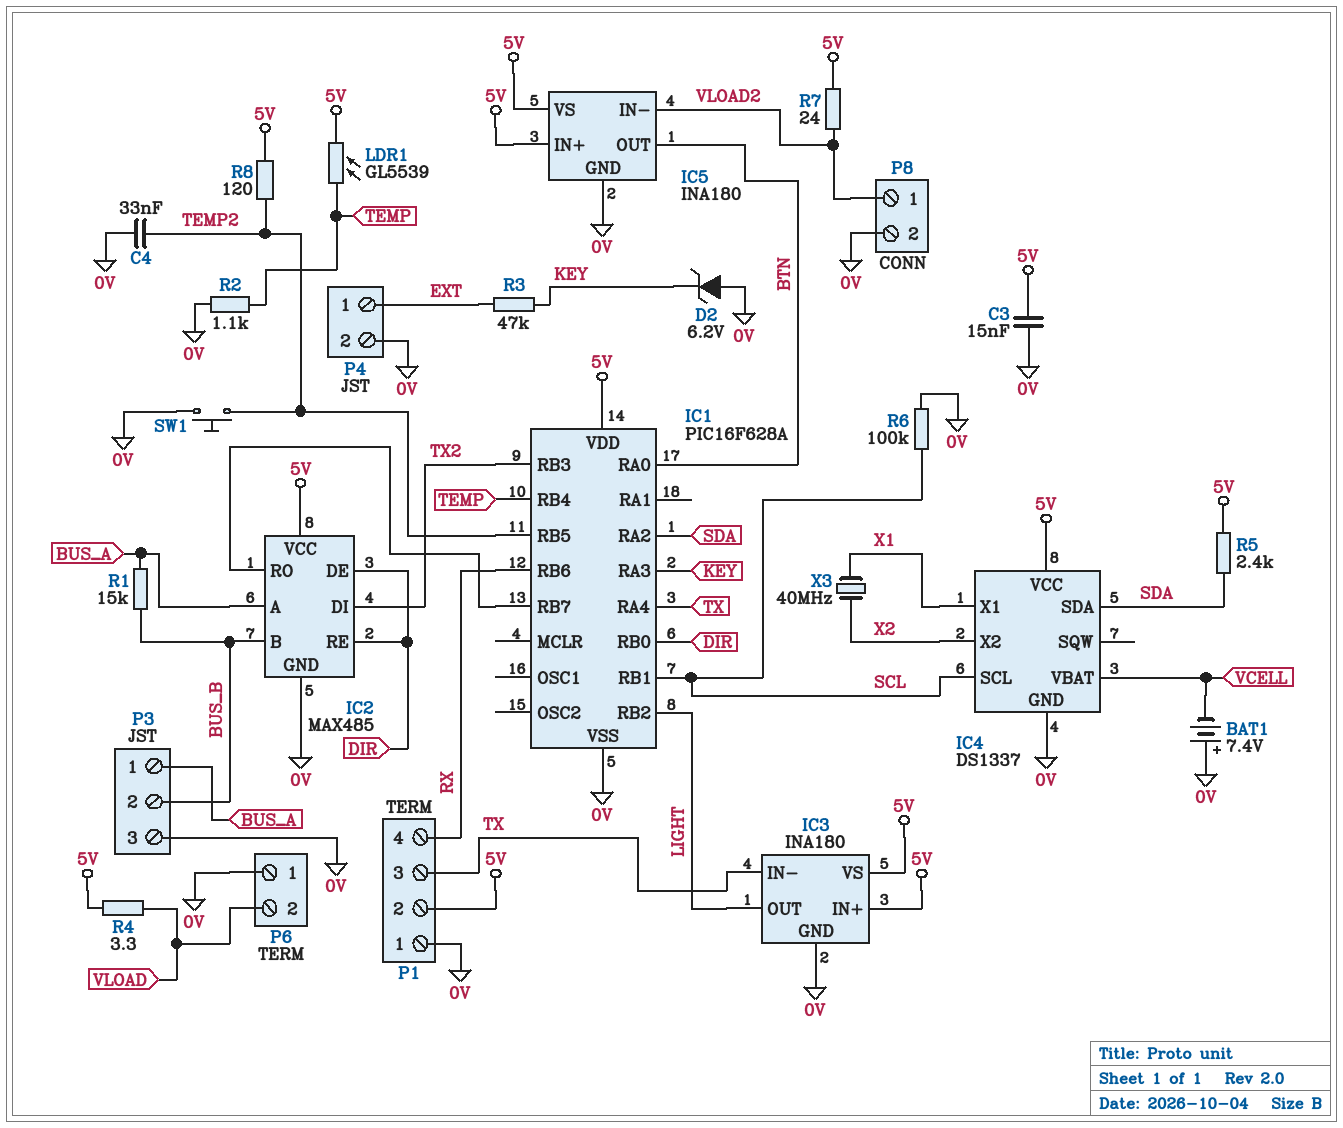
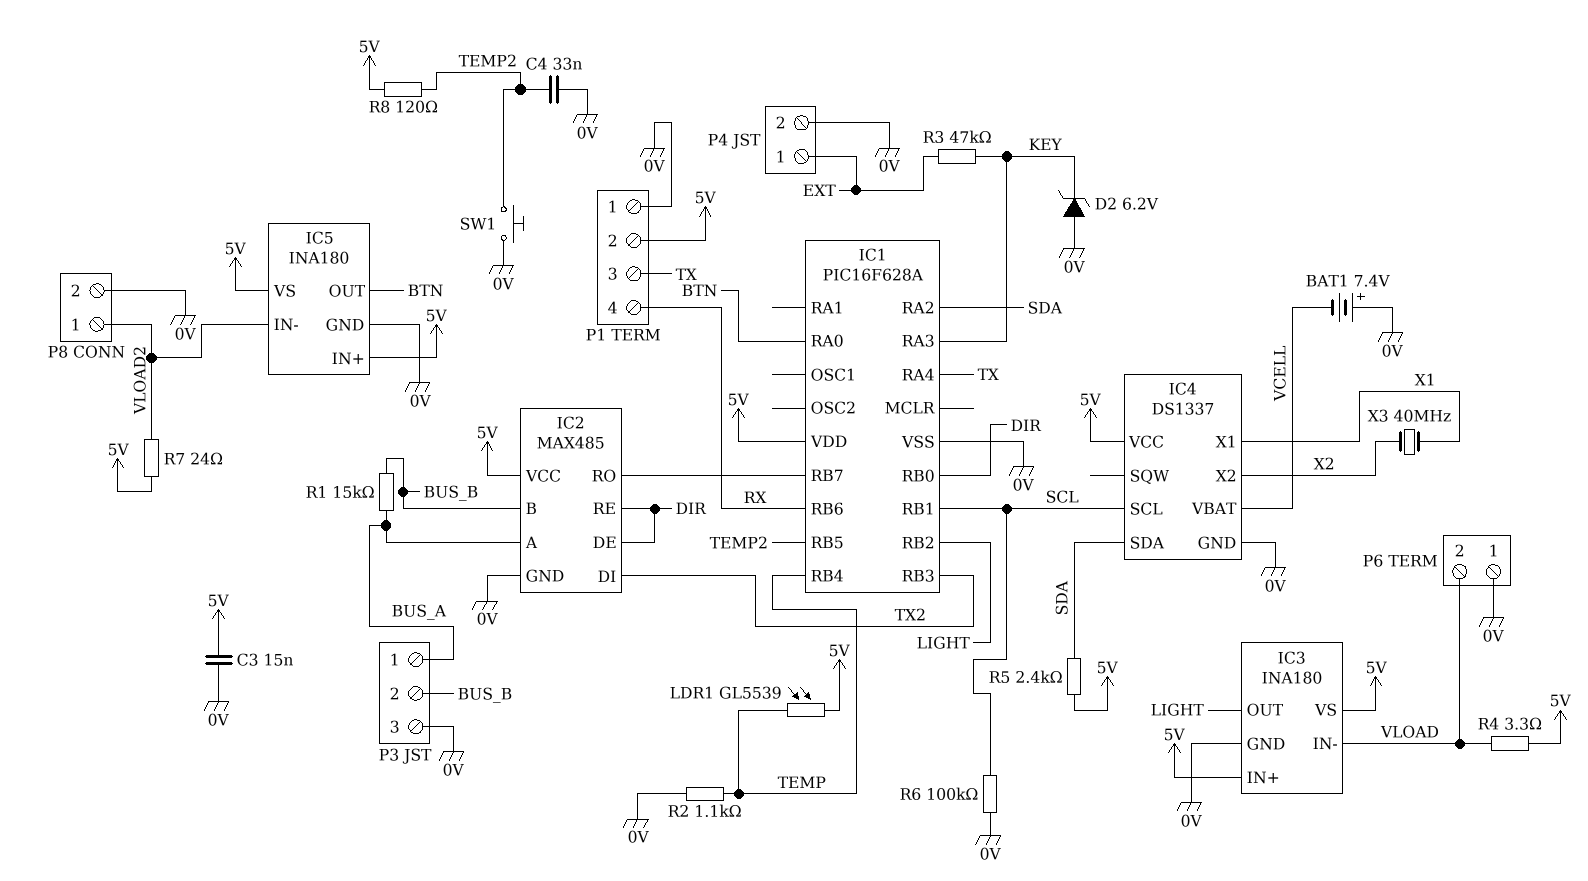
IC3 pin IN-: TX -> VLOAD

